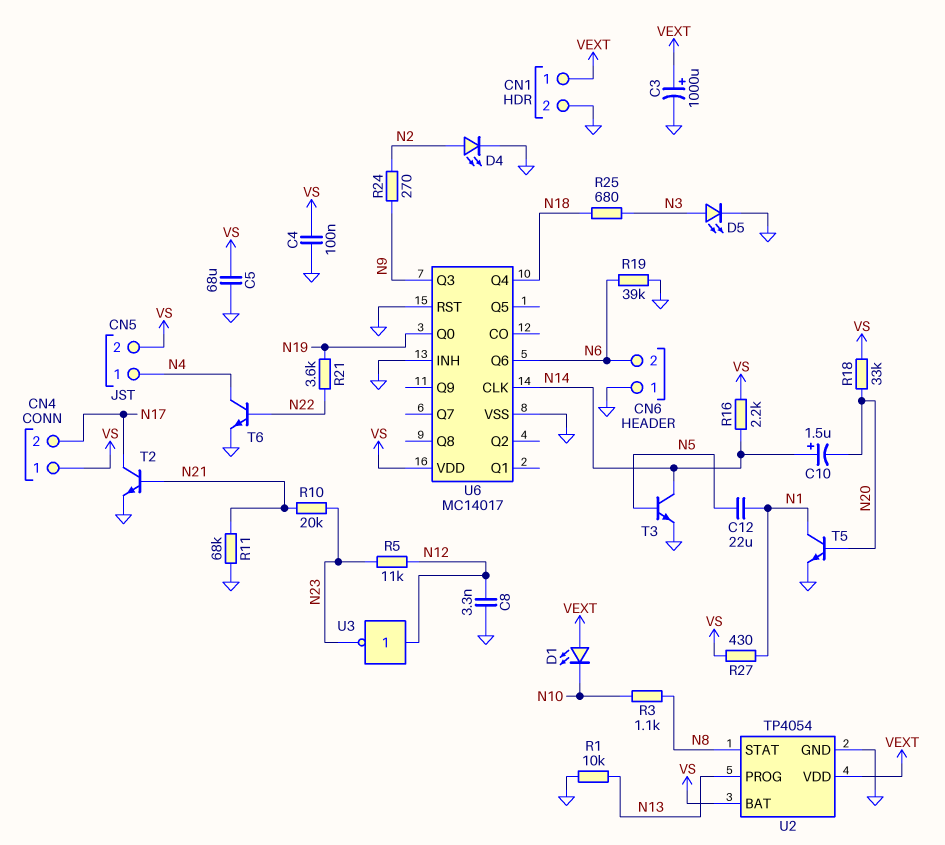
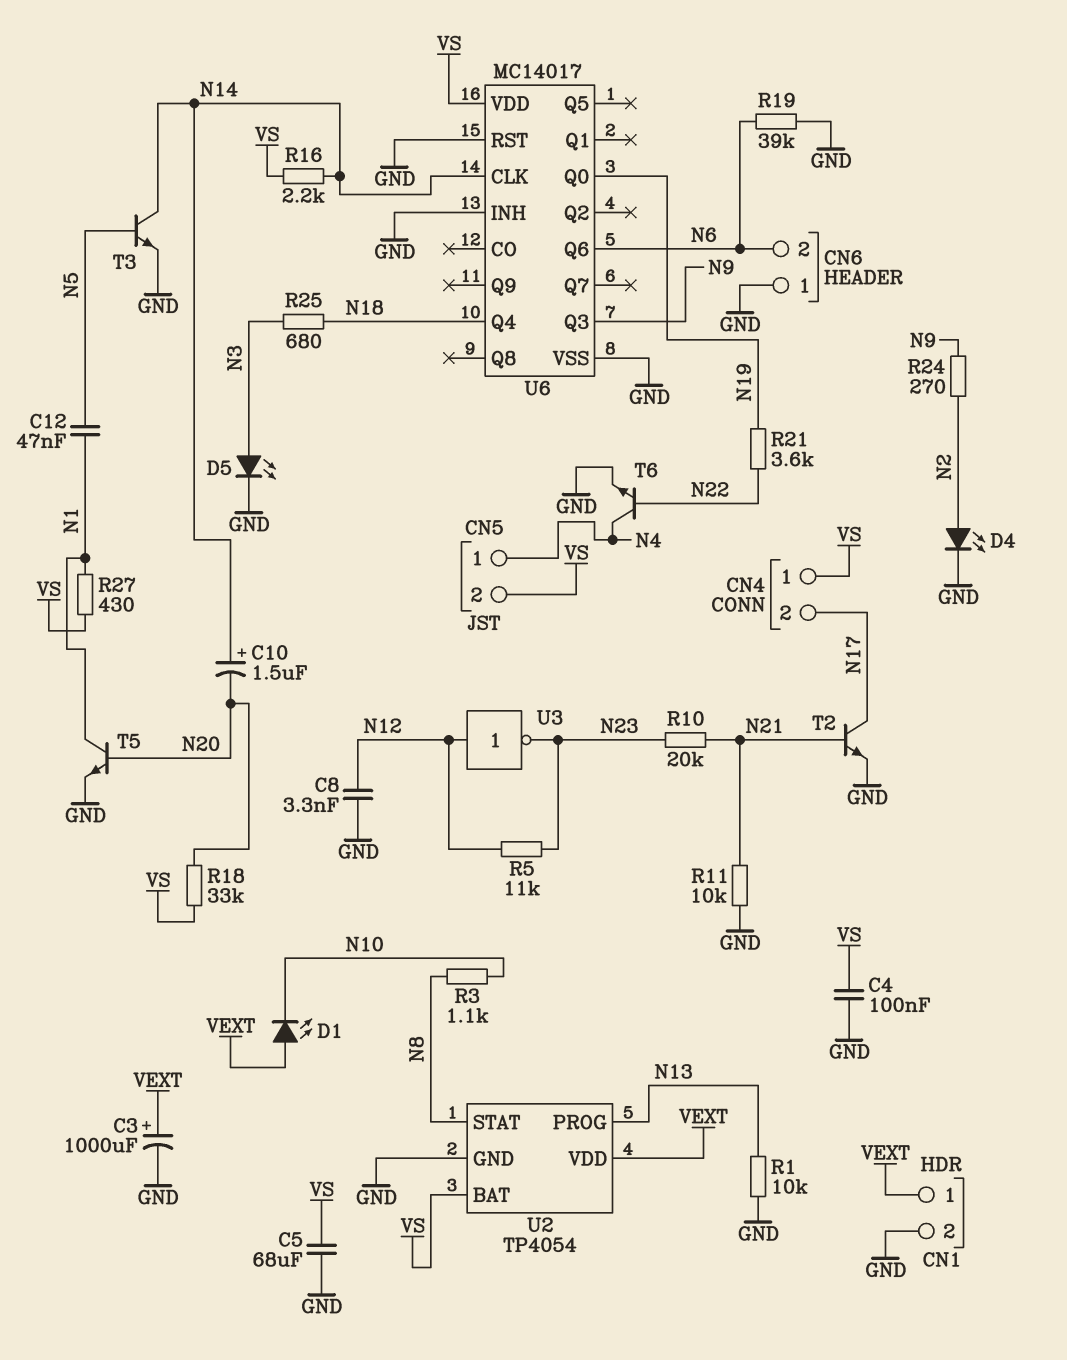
C12: 22uF (N1, N5) -> 47nF (N1, N5)
R11: 68k (GND, N21) -> 10k (GND, N21)

